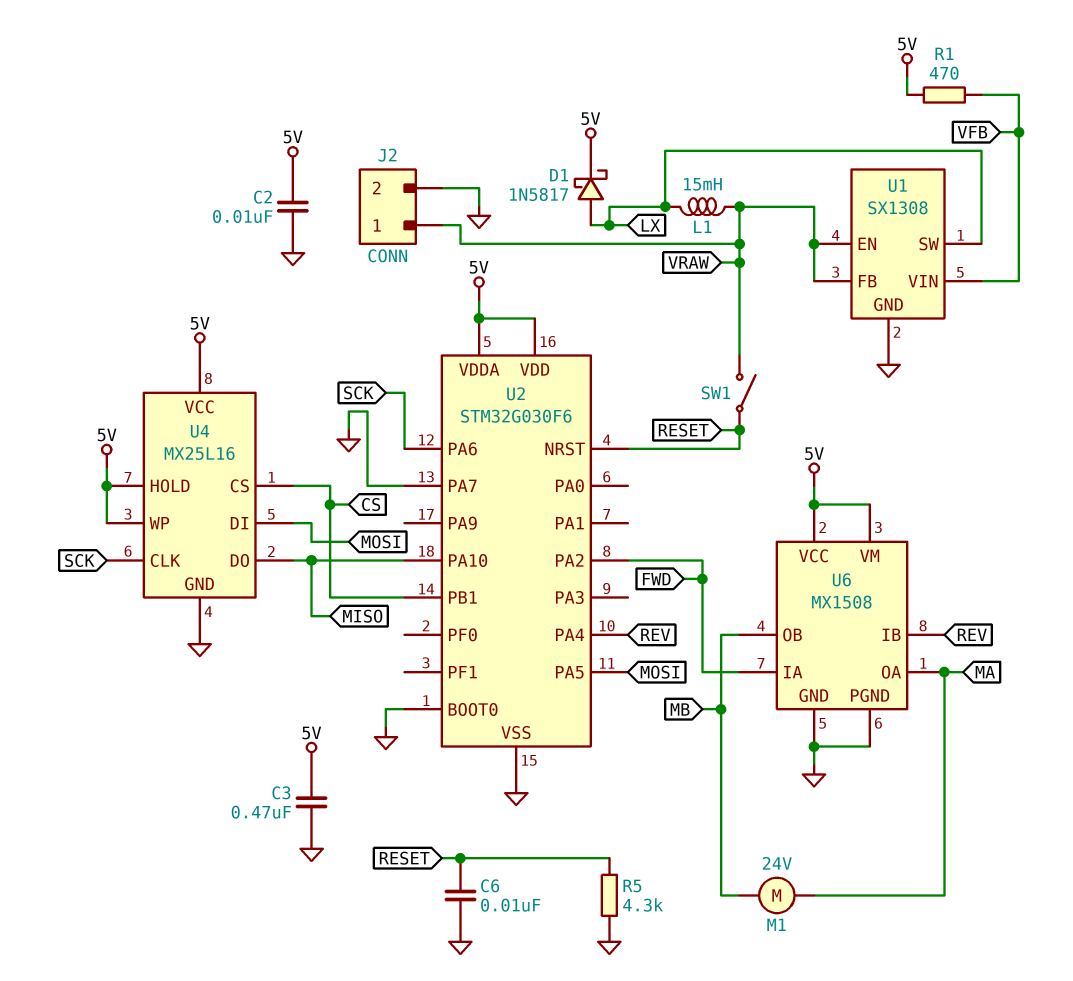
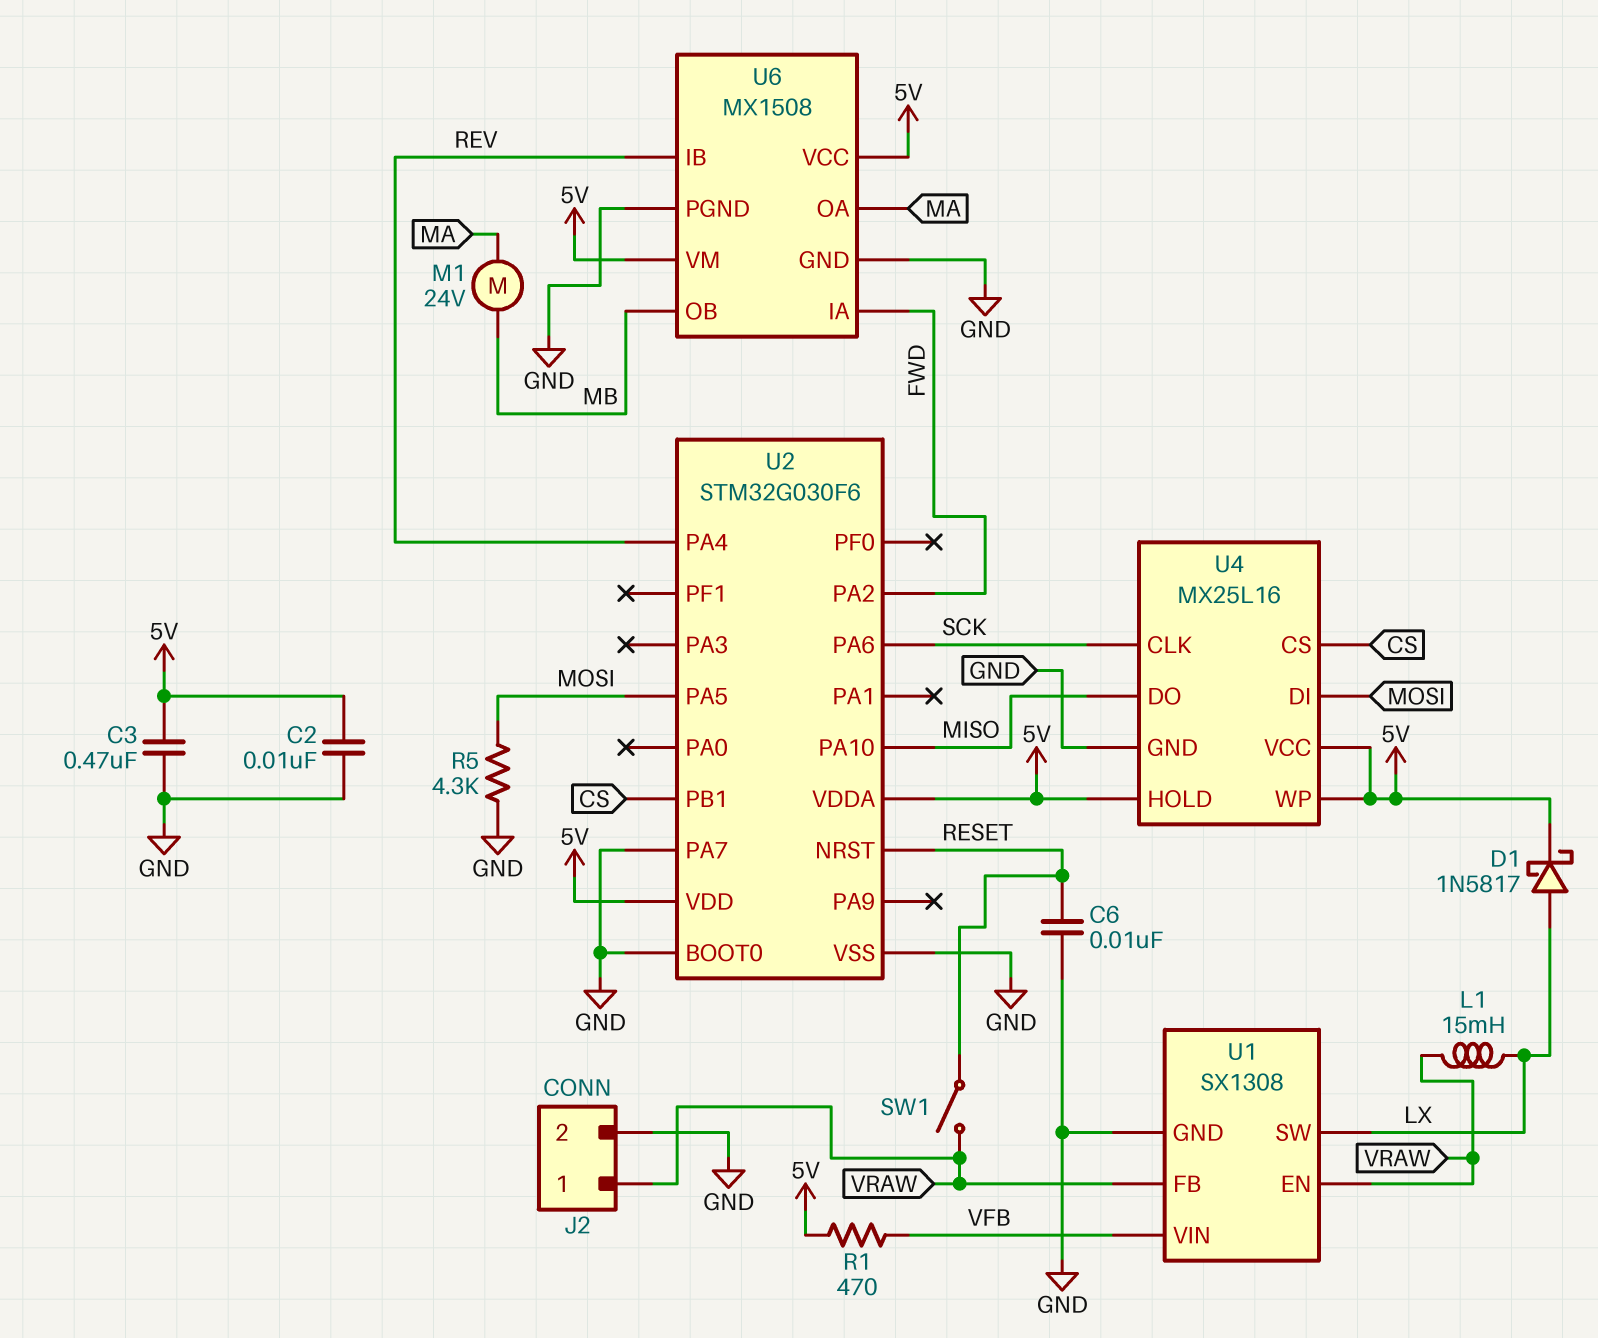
R5: 4.3k (GND, RESET) -> 4.3k (GND, MOSI)

